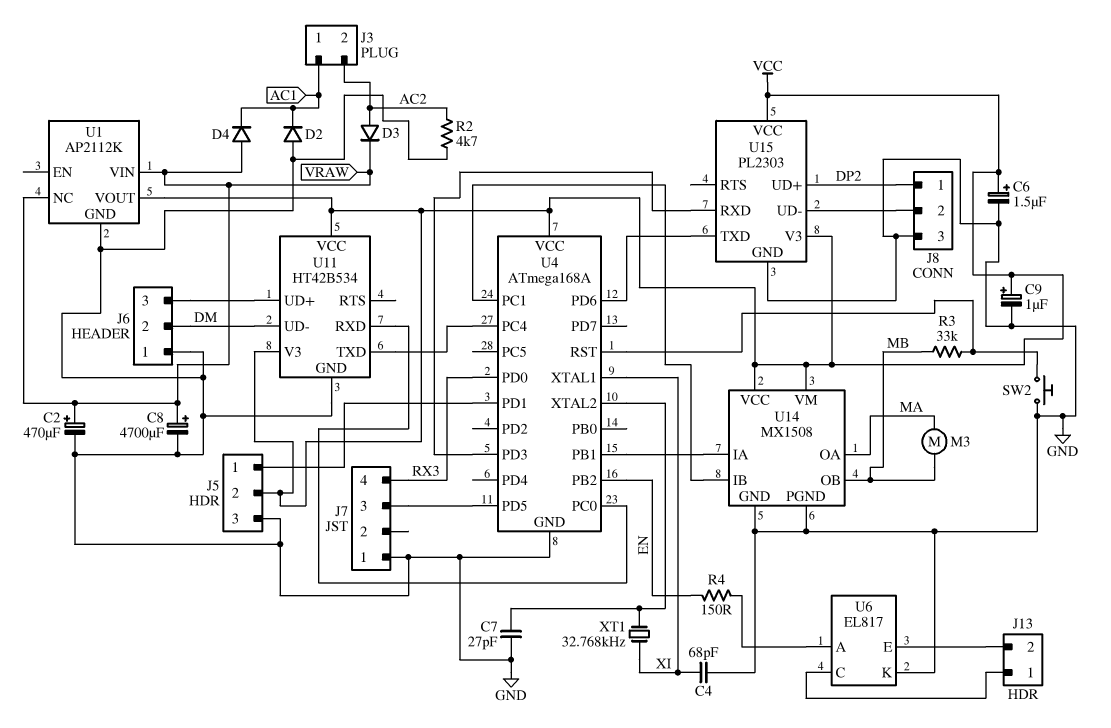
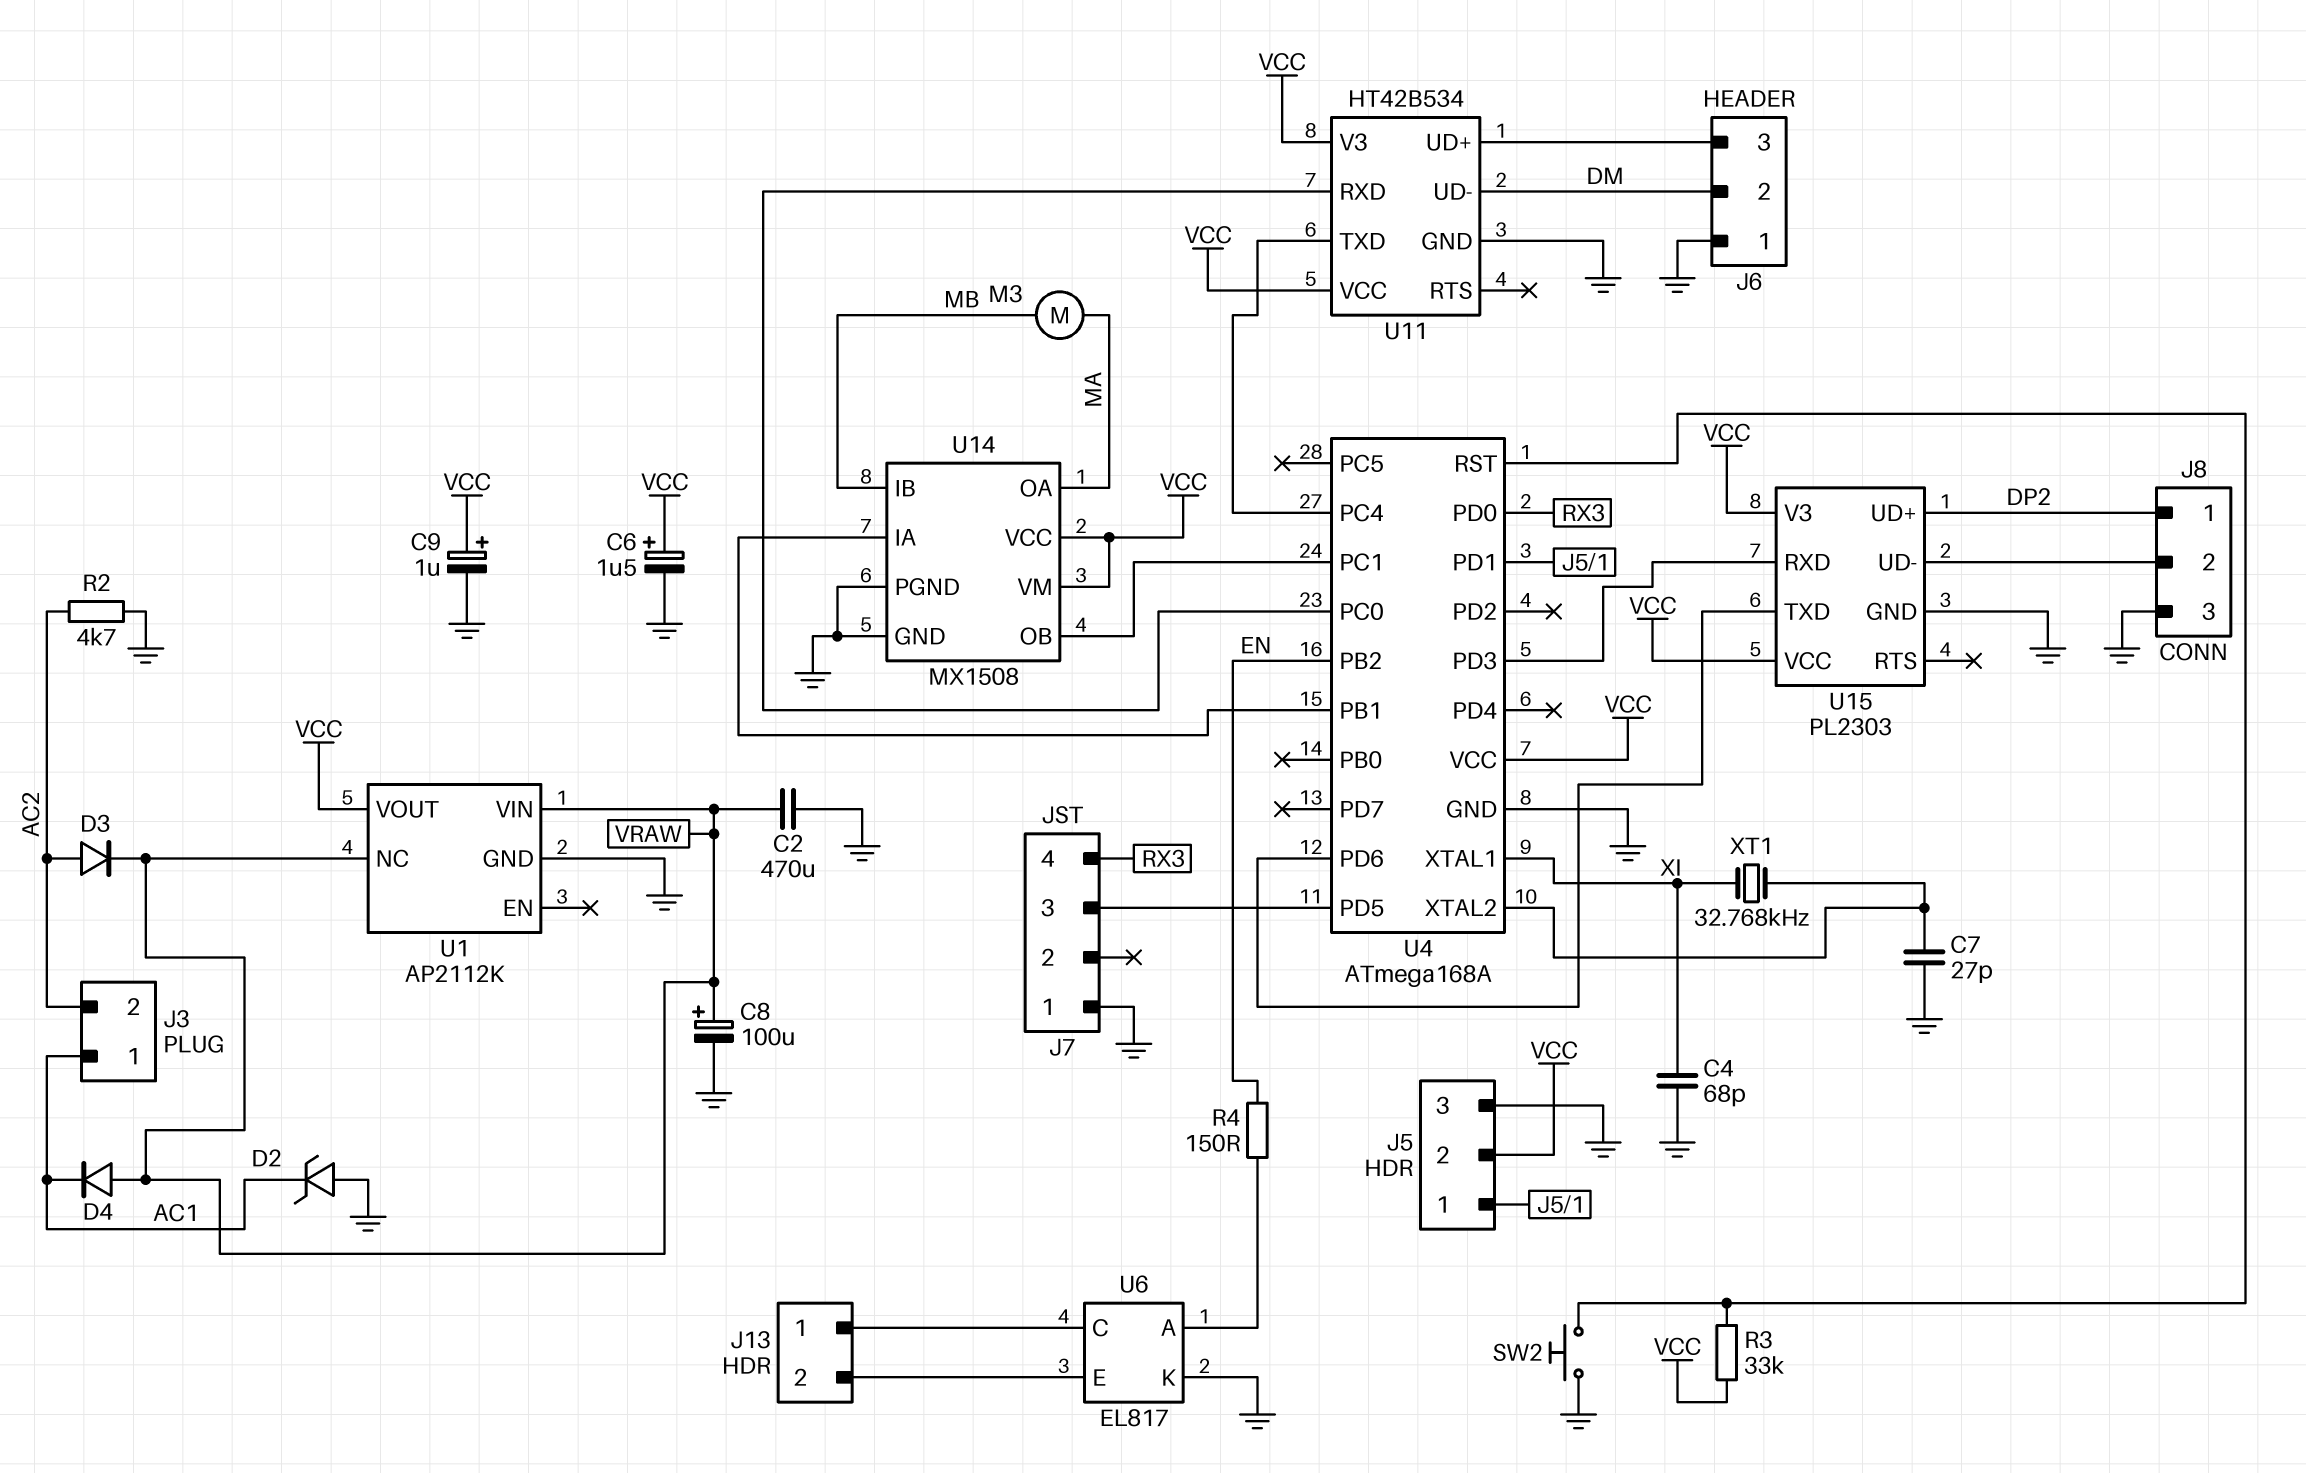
C2: 470uF (plus VRAW, minus GND) -> 470uF (GND, VRAW)
C8: 4700uF (plus VRAW, minus GND) -> 100uF (plus VRAW, minus GND)
D2: diode (A GND, K AC1) -> zener (A GND, K AC1)
R3: 33k (MB, U4/RST) -> 33k (U4/RST, VCC)
U14 pin IB: U4/PC1 -> MB
U14 pin OB: MB -> U4/PC1

